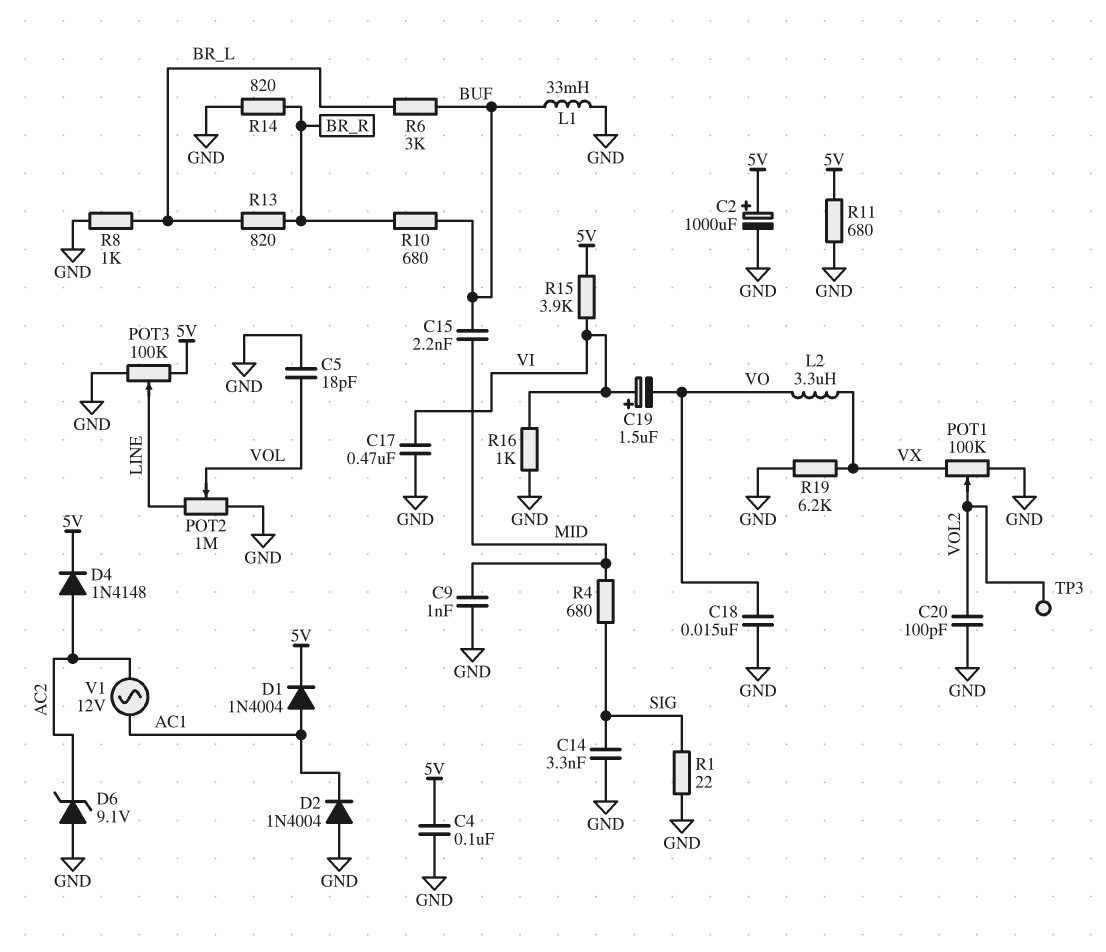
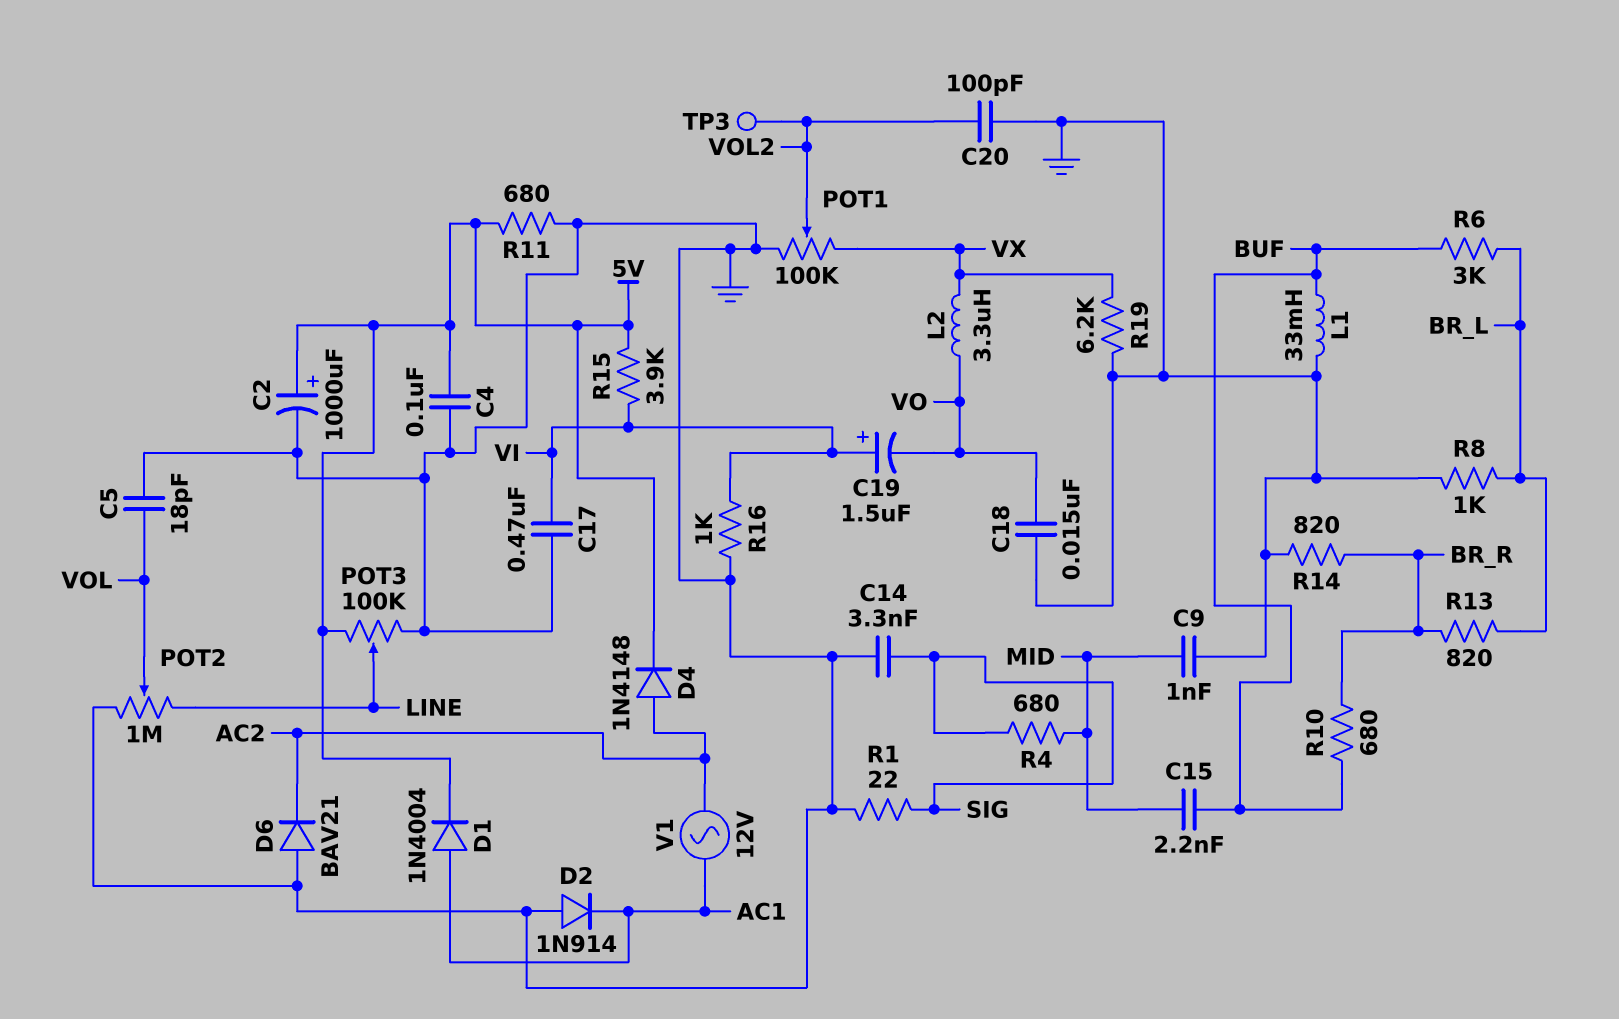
D2: diode 1N4004 (A GND, K AC1) -> diode 1N914 (A GND, K AC1)
D6: zener 9.1V (A GND, K AC2) -> diode BAV21 (A GND, K AC2)

